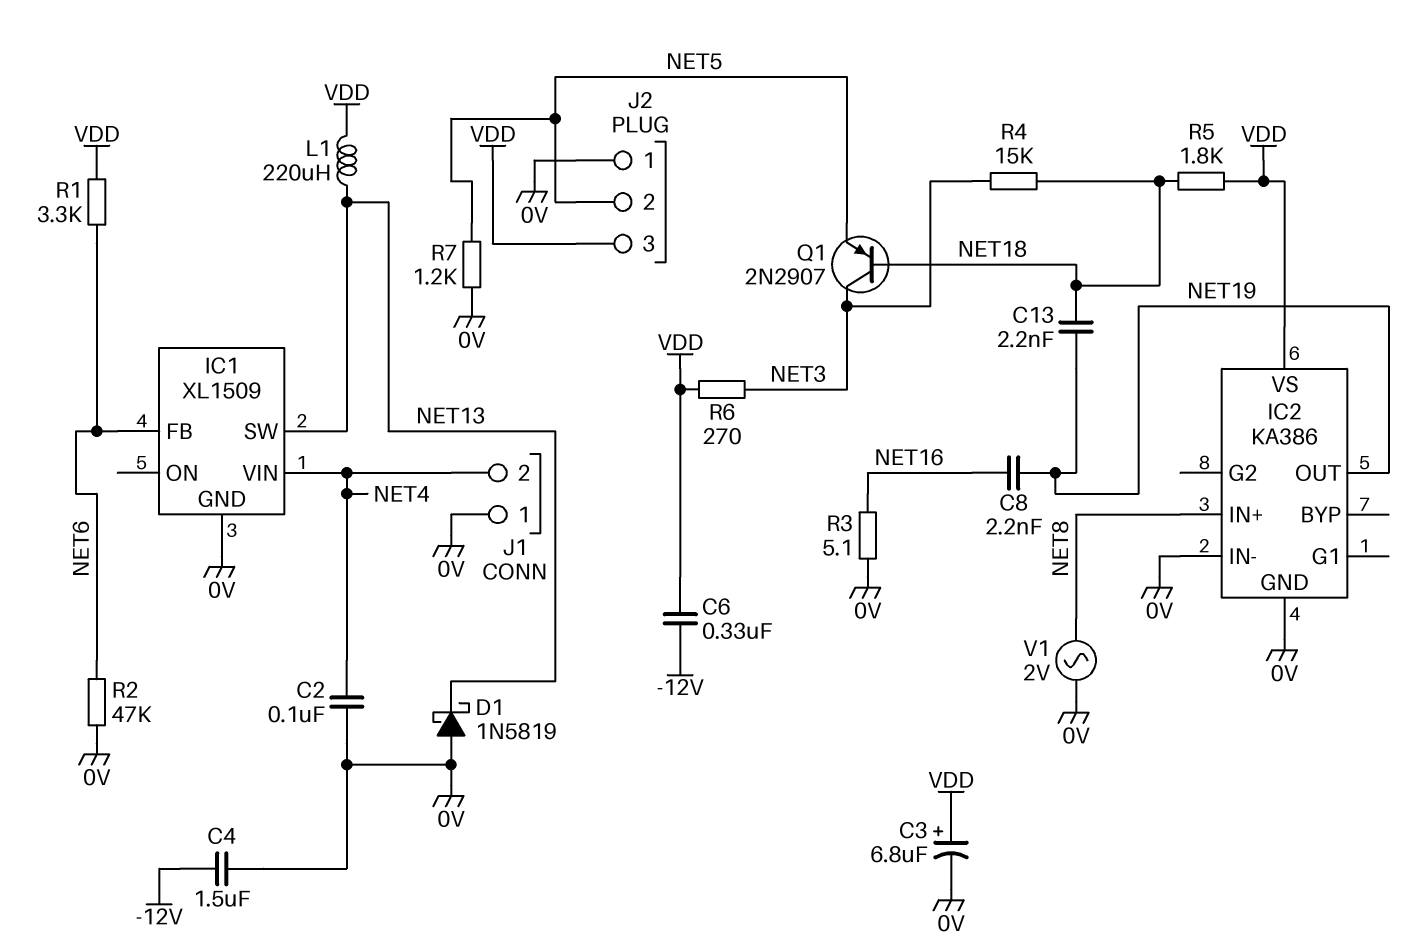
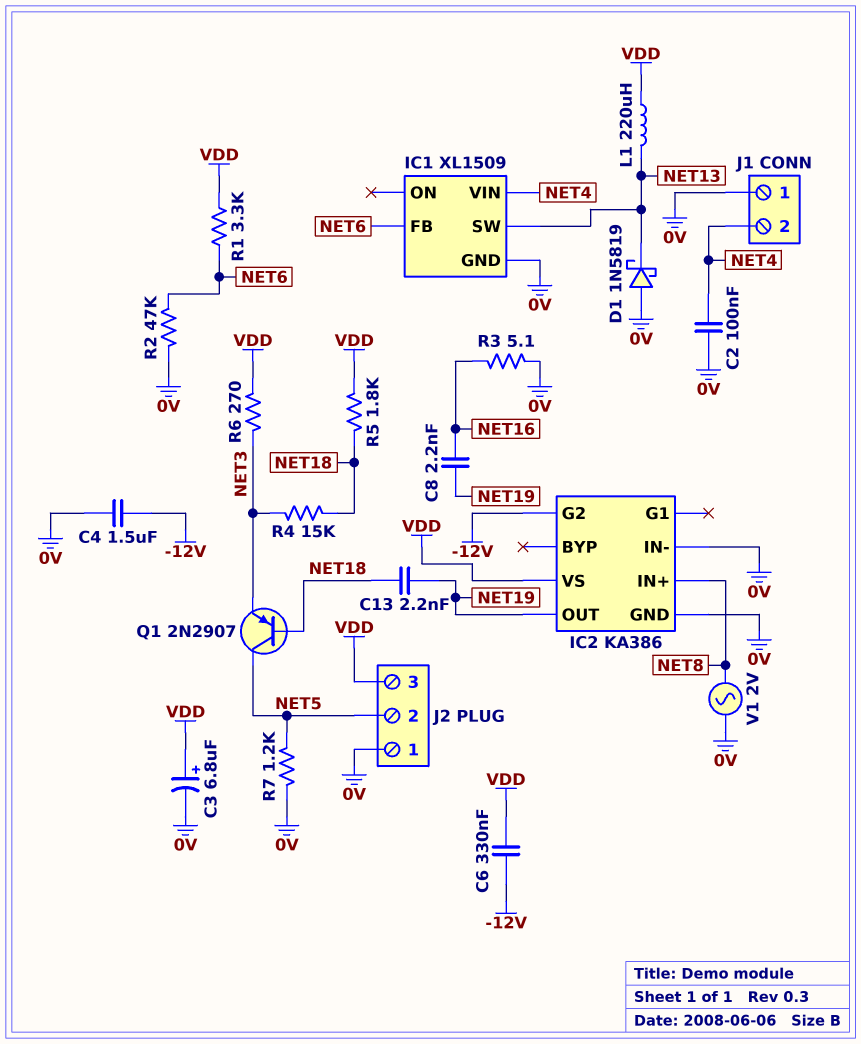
IC2 pin G2: none -> -12V
Q1: PNP 2N2907 (B NET18, C NET3, E NET5) -> PNP 2N2907 (B NET18, C NET5, E NET3)

